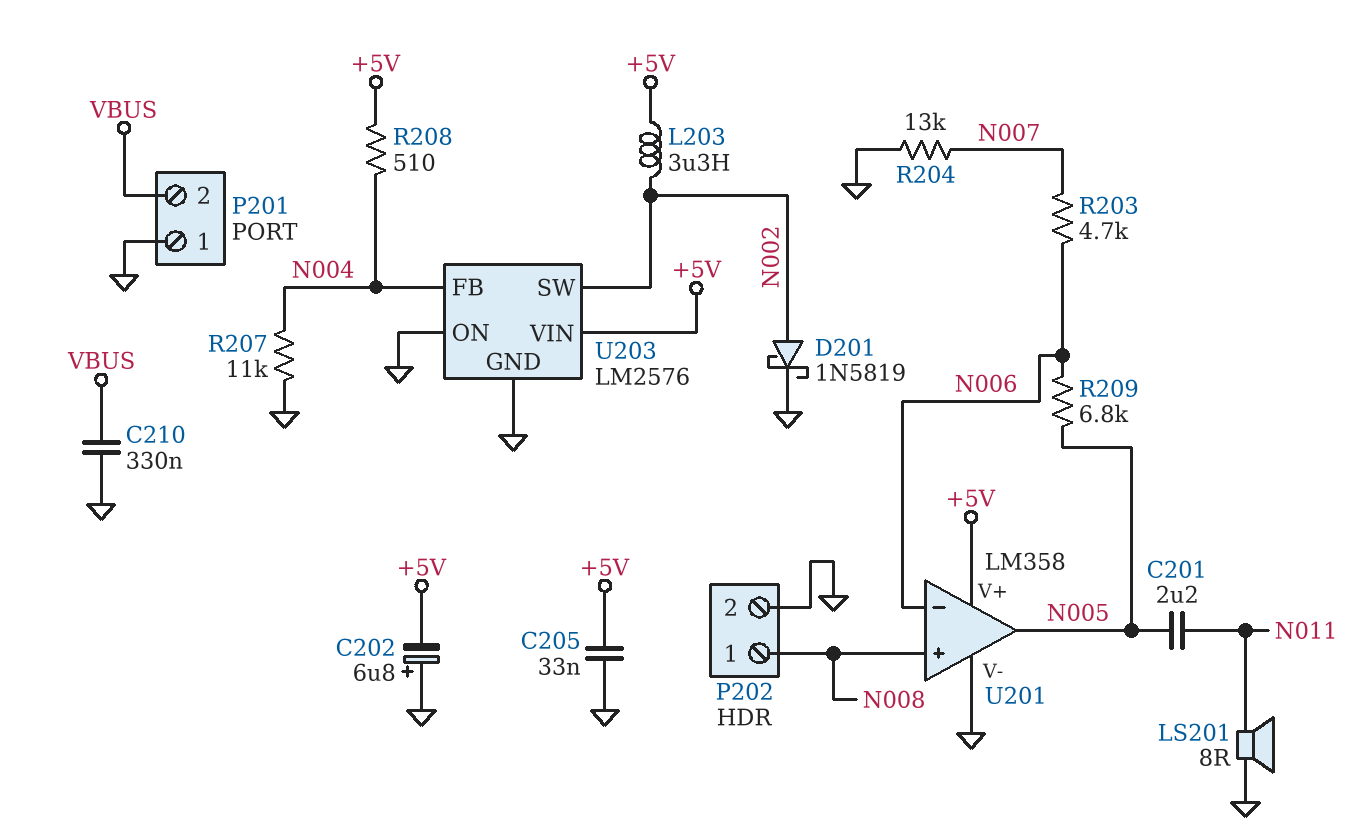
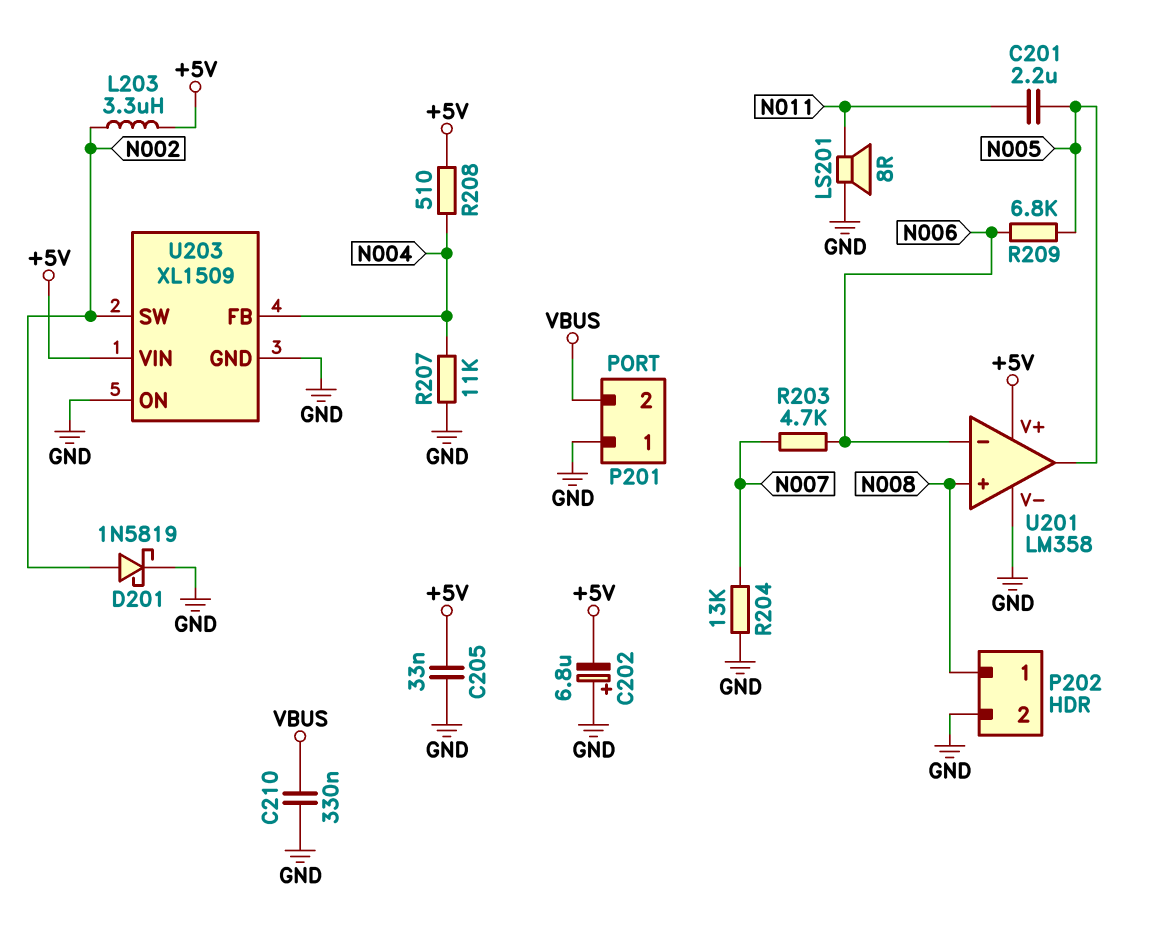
U203: LM2576 -> XL1509

